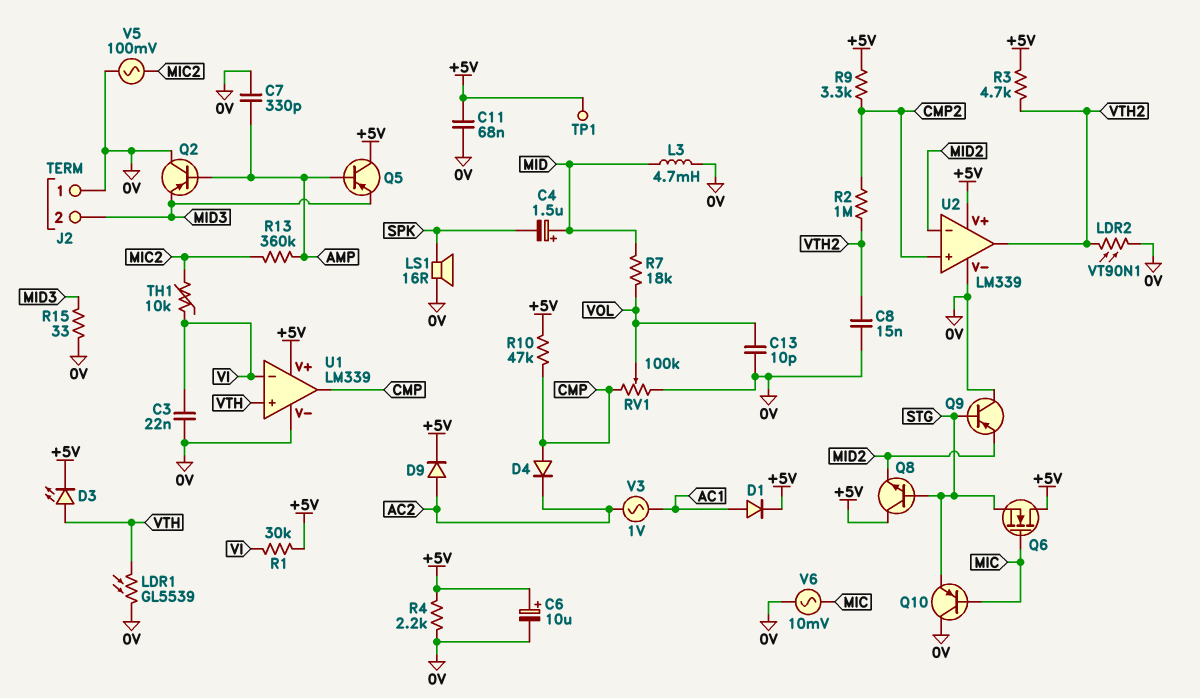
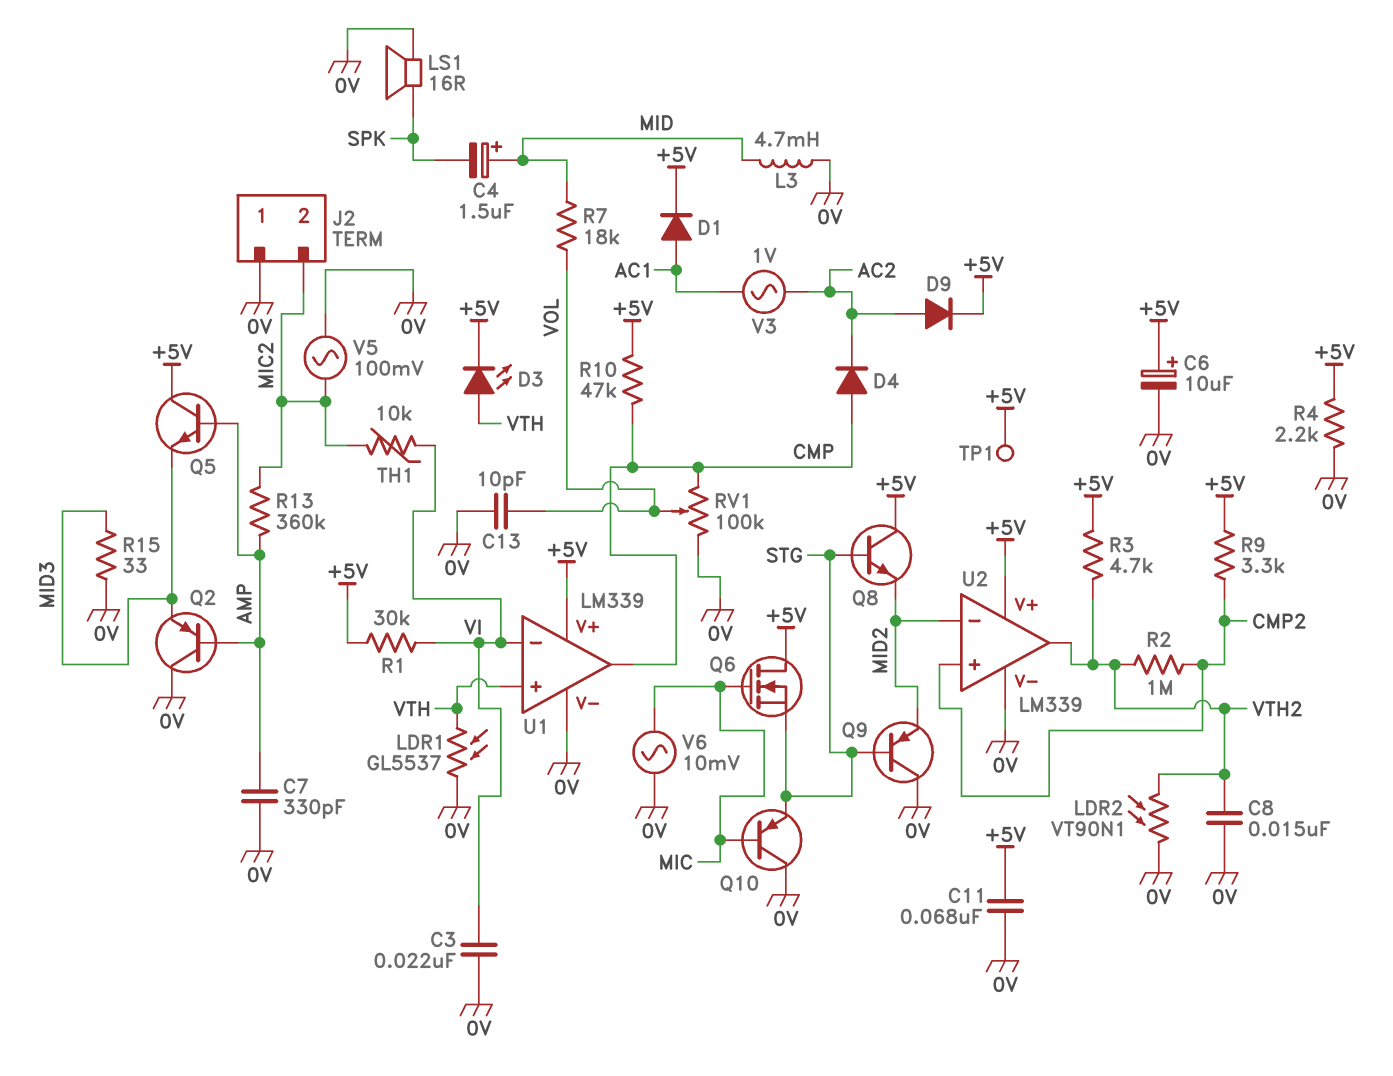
J2 pin 2: MID3 -> MIC2
LDR1: GL5539 (0V, VTH) -> GL5537 (0V, VTH)
Q5: PNP (B AMP, C +5V, E MID3) -> NPN (B AMP, C +5V, E MID3)

